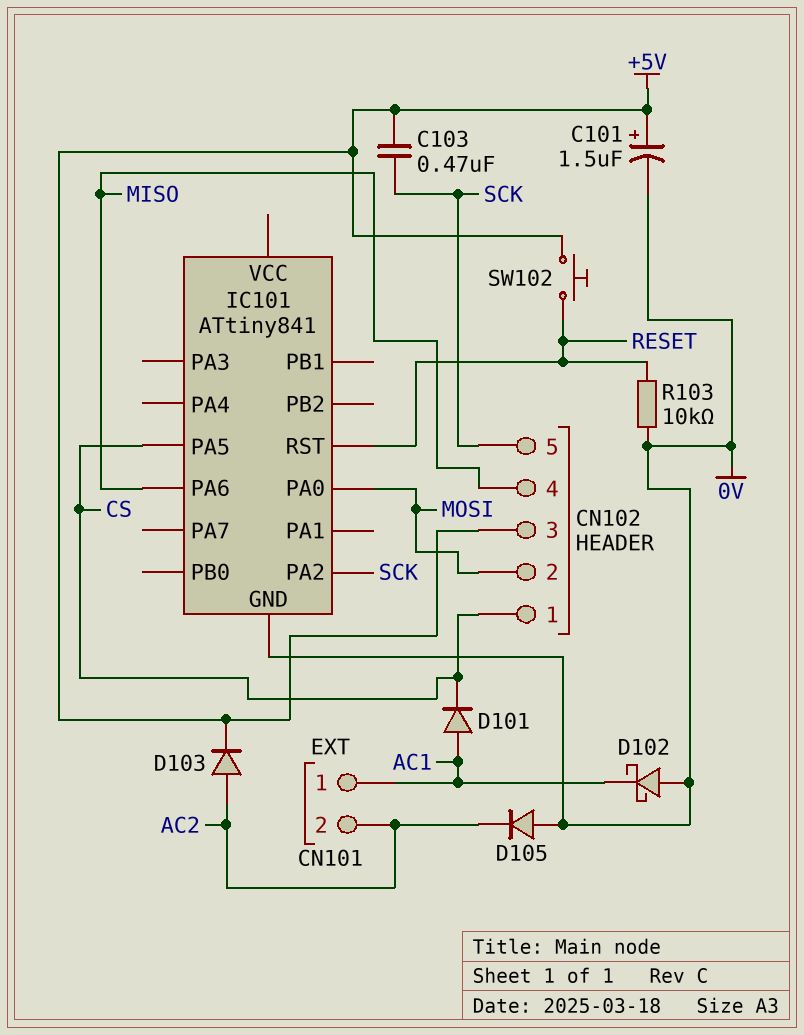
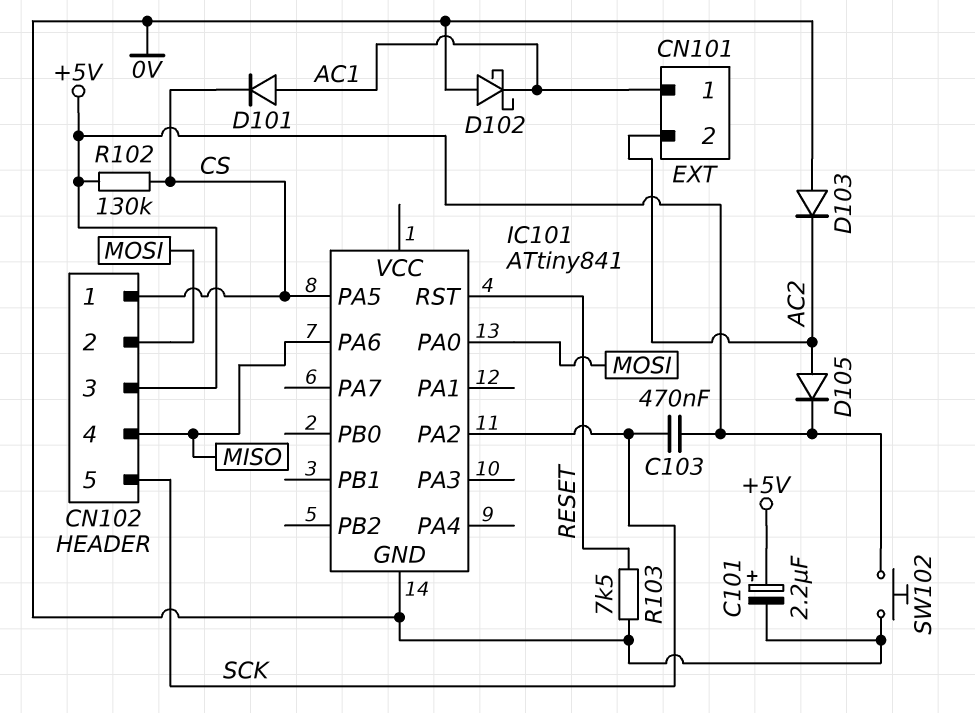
C101: 1.5uF (plus +5V, minus 0V) -> 2.2uF (plus +5V, minus 0V)
D103: diode (A AC2, K +5V) -> diode (A 0V, K AC2)
D105: diode (A 0V, K AC2) -> diode (A AC2, K +5V)
R102: none -> 130k (+5V, CS)
R103: 10k (0V, RESET) -> 7.5k (0V, RESET)
SW102: button (+5V, RESET) -> button (+5V, 0V)

